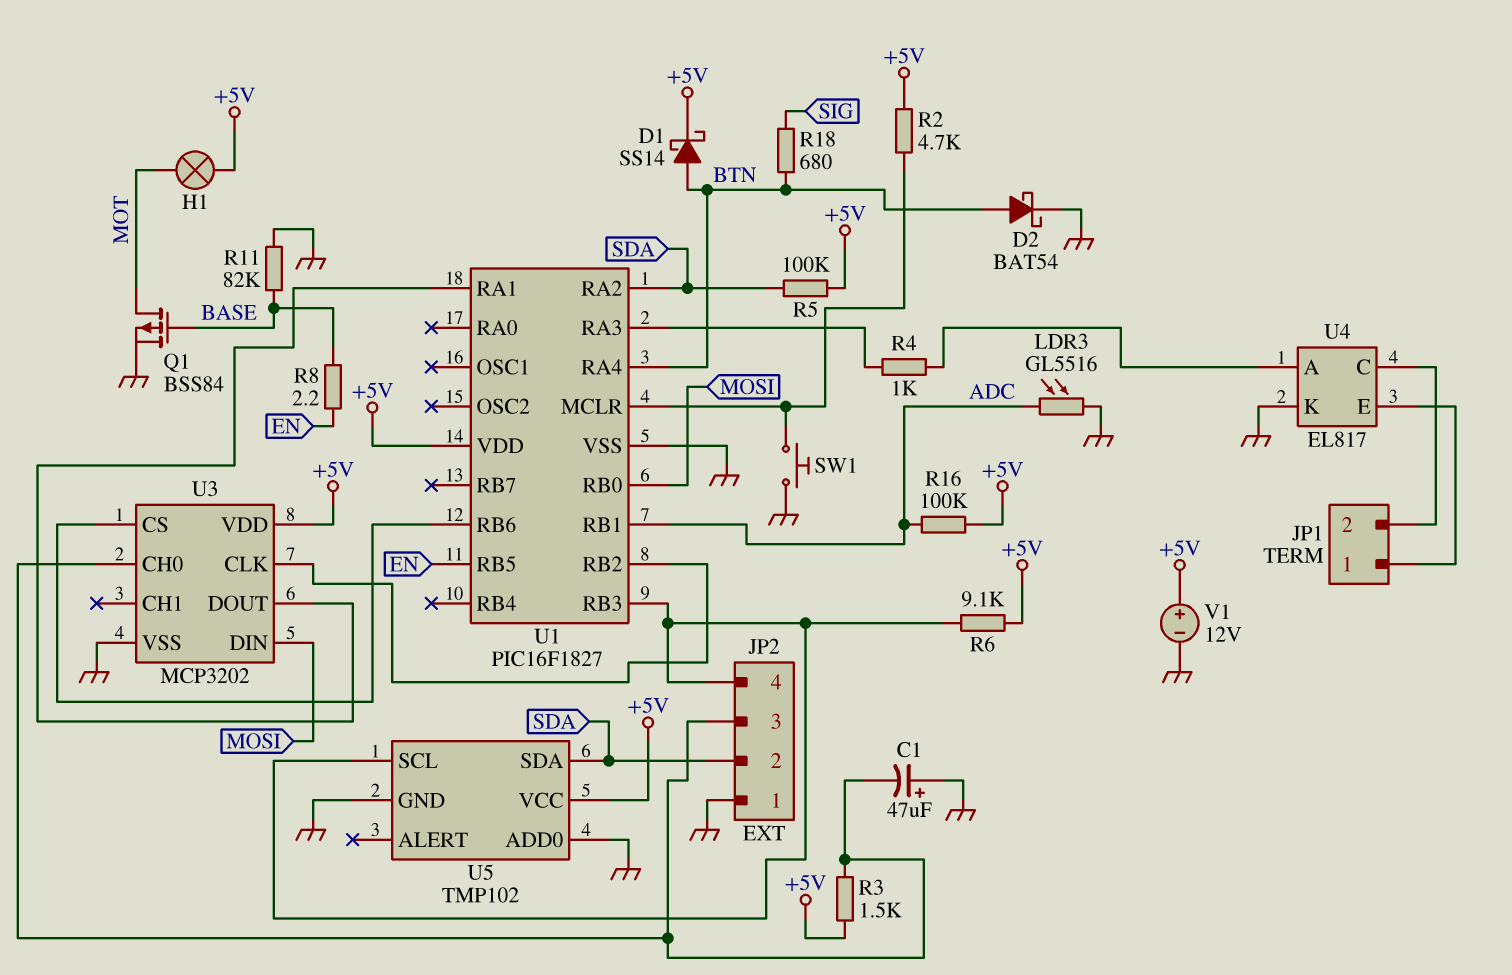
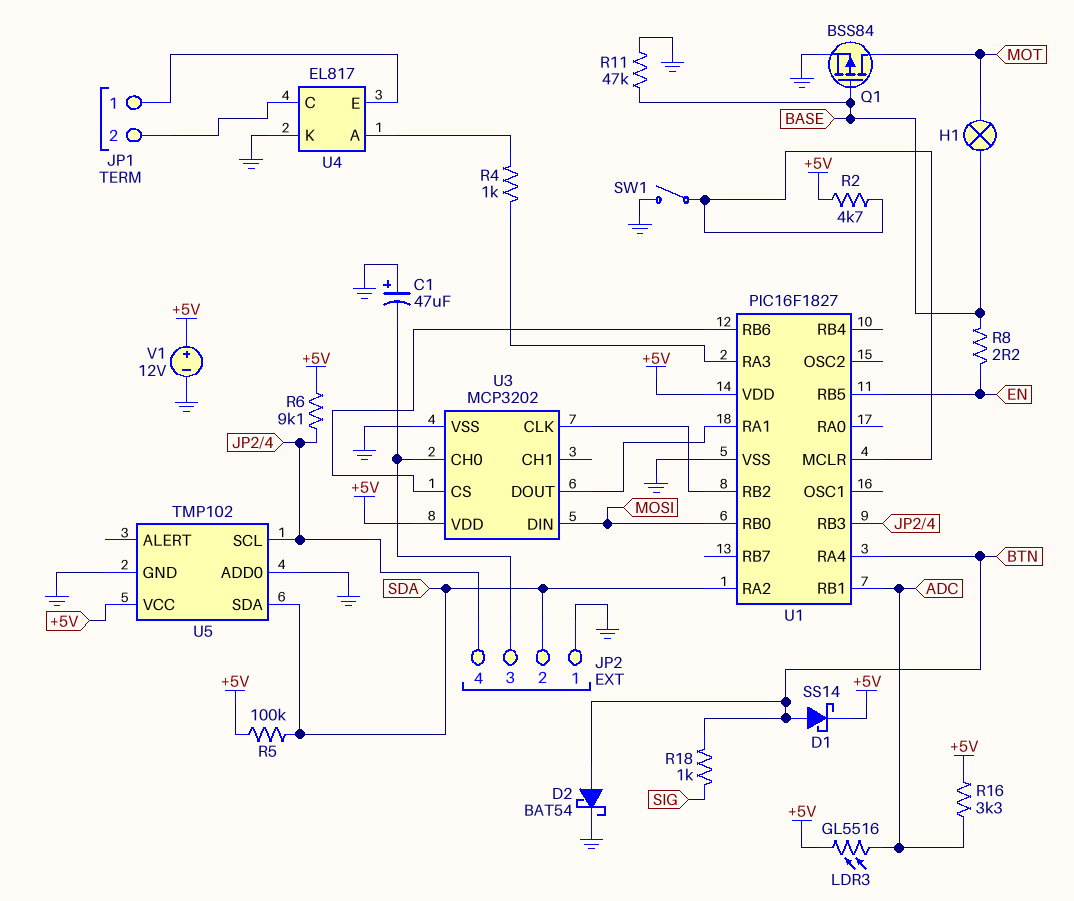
H1: lamp (+5V, MOT) -> lamp (BASE, MOT)
LDR3: GL5516 (ADC, GND) -> GL5516 (+5V, ADC)
R3: 1.5k (+5V, JP2/3) -> none
R11: 82k (BASE, GND) -> 47k (BASE, GND)
R16: 100k (+5V, ADC) -> 3.3k (+5V, ADC)
R18: 680 (BTN, SIG) -> 1k (BTN, SIG)
SW1: button (GND, U1/MCLR) -> switch (GND, U1/MCLR)

